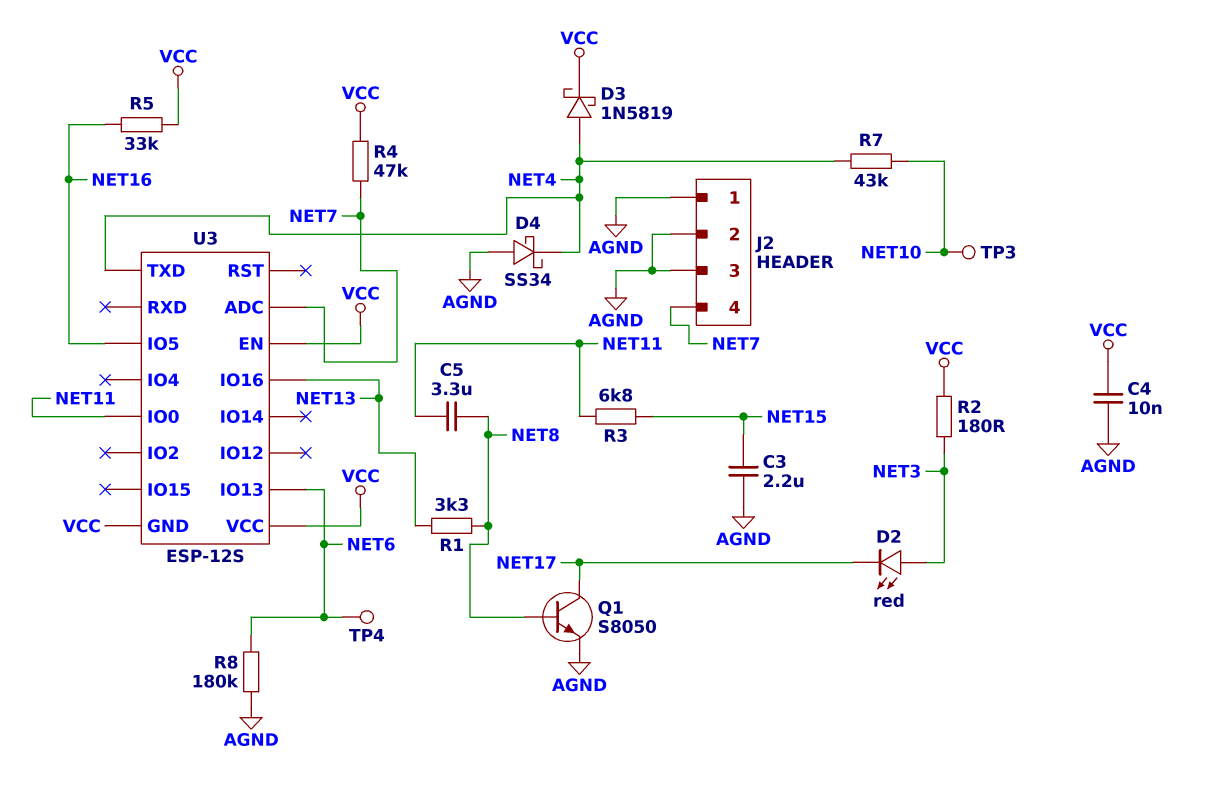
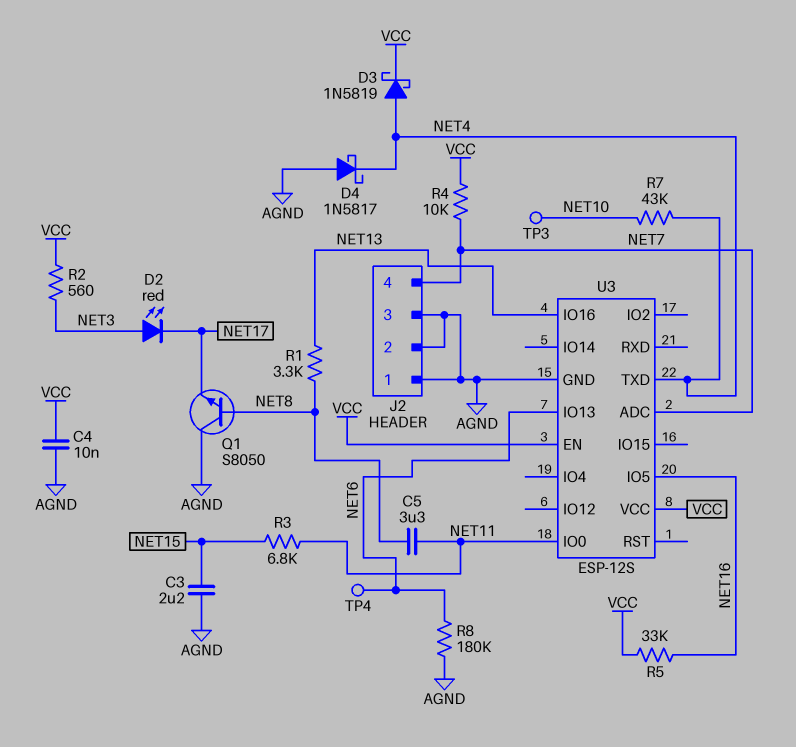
D4: schottky SS34 (A AGND, K NET4) -> schottky 1N5817 (A AGND, K NET4)
Q1: NPN S8050 (B NET8, C NET17, E AGND) -> NPN S8050 (B NET8, C AGND, E NET17)
R2: 180 (NET3, VCC) -> 560 (NET3, VCC)
R4: 47k (NET7, VCC) -> 10k (NET7, VCC)
U3 pin GND: VCC -> AGND

